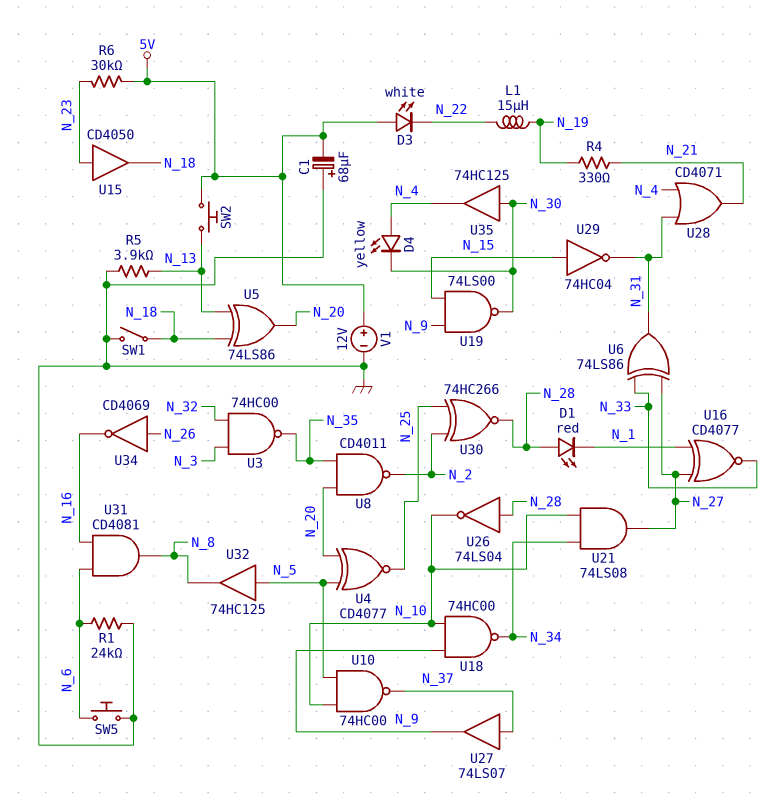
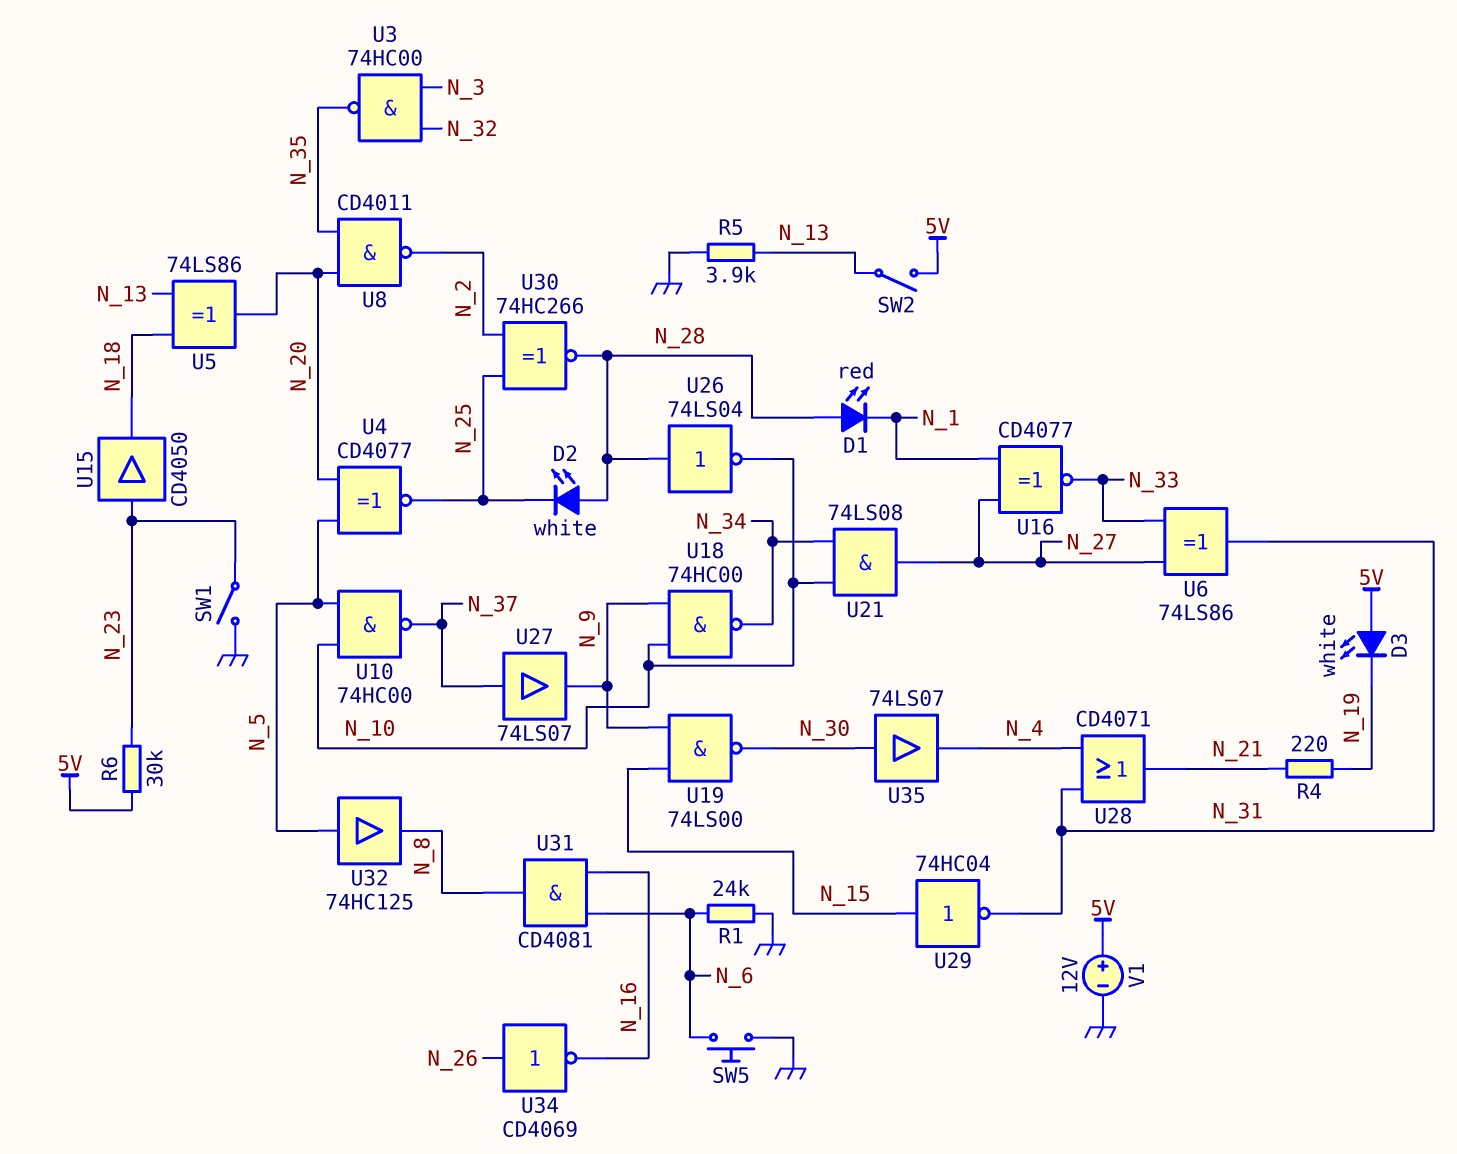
C1: 68uF (plus GND, minus 5V) -> none
D2: none -> LED white (A N_28, K N_25)
D3: LED white (A 5V, K N_22) -> LED white (A 5V, K N_19)
D4: LED yellow (A N_4, K N_30) -> none
L1: 15uH (N_19, N_22) -> none
R4: 330 (N_19, N_21) -> 220 (N_19, N_21)
SW1: switch (GND, N_18) -> switch (GND, N_23)
SW2: button (5V, N_13) -> switch (5V, N_13)
U35: buffer 74HC125 (in N_30, out N_4) -> buffer 74LS07 (in N_30, out N_4)

